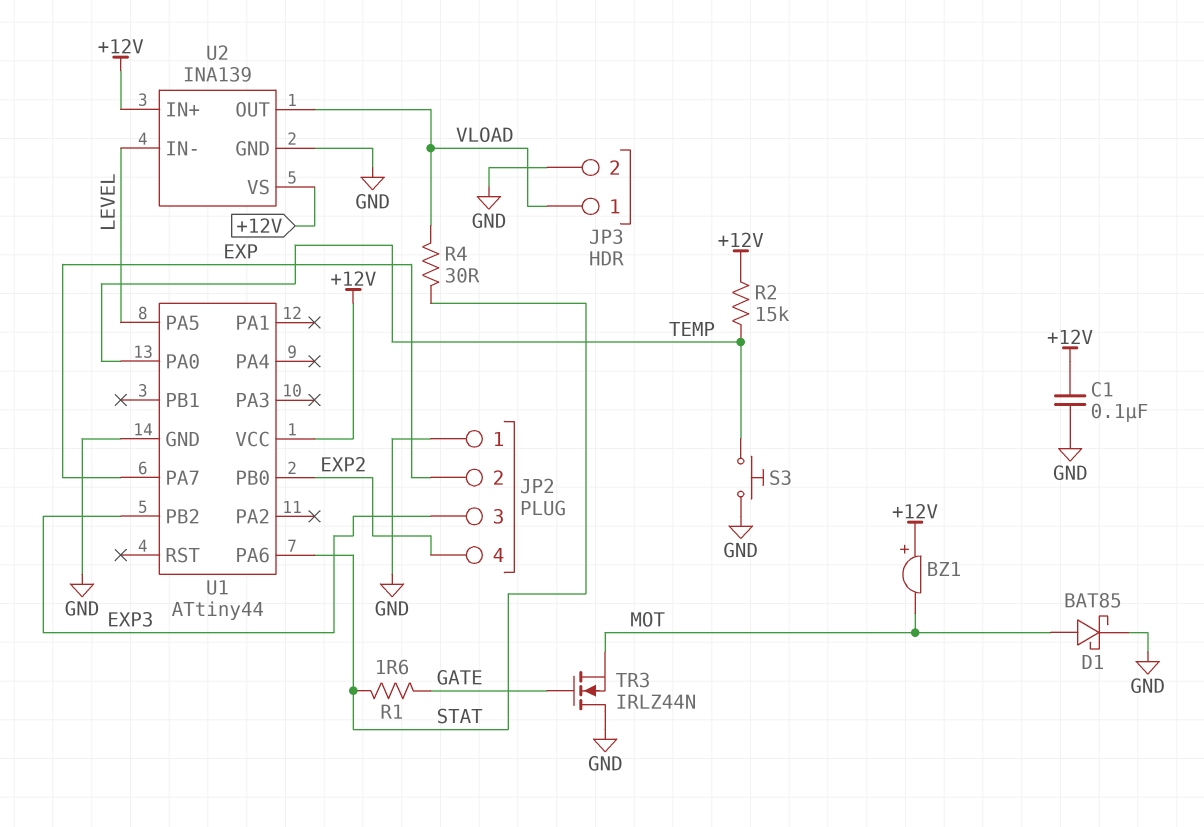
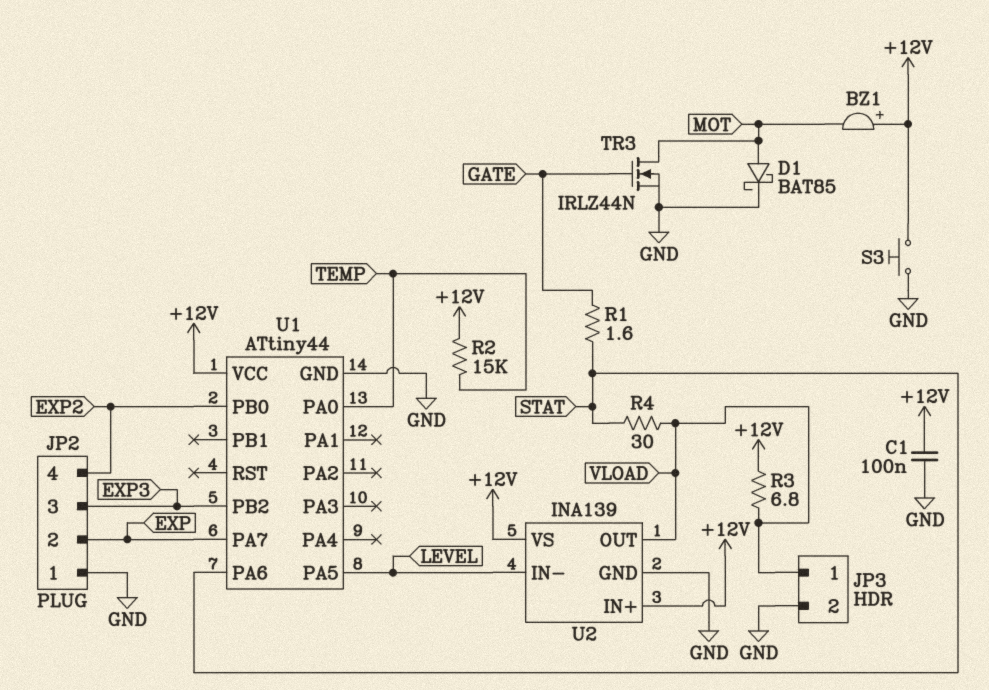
R3: none -> 6.8 (+12V, VLOAD)
S3: button (GND, TEMP) -> button (+12V, GND)
TR3: NMOS IRLZ44N (G GATE, D GND, S MOT) -> NMOS IRLZ44N (G GATE, D MOT, S GND)

